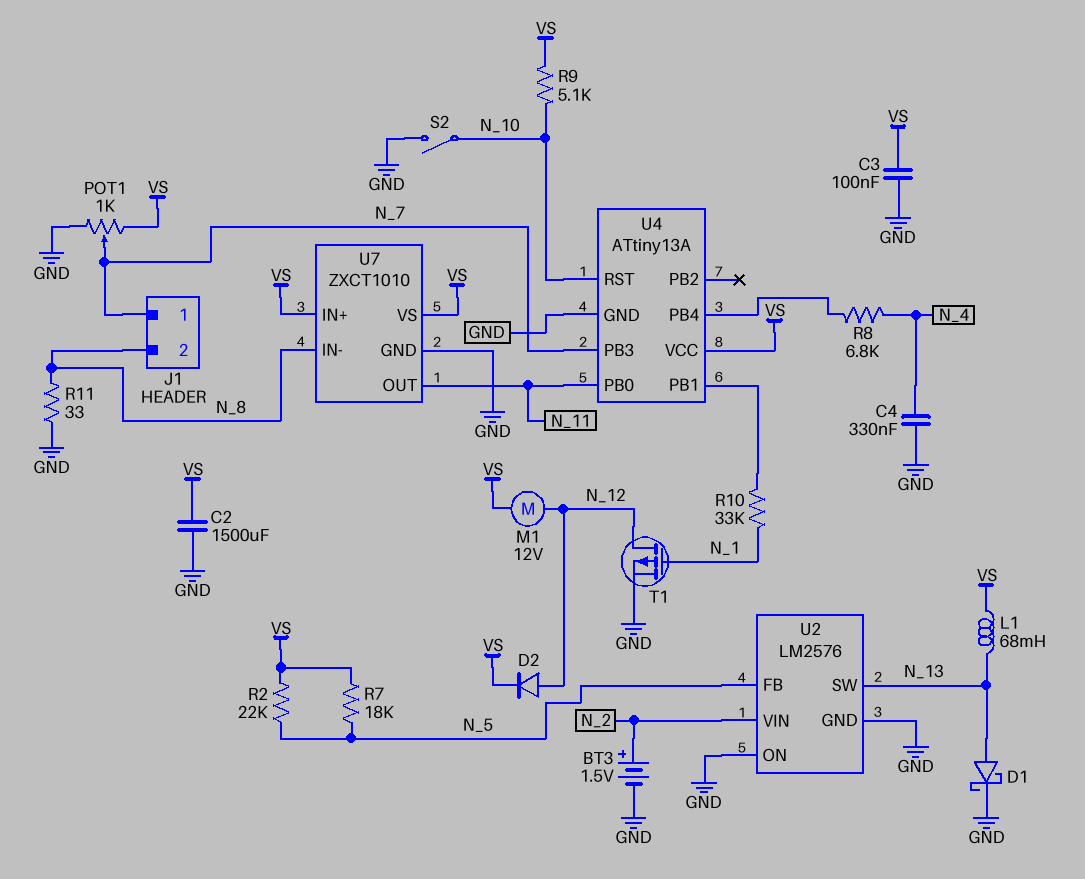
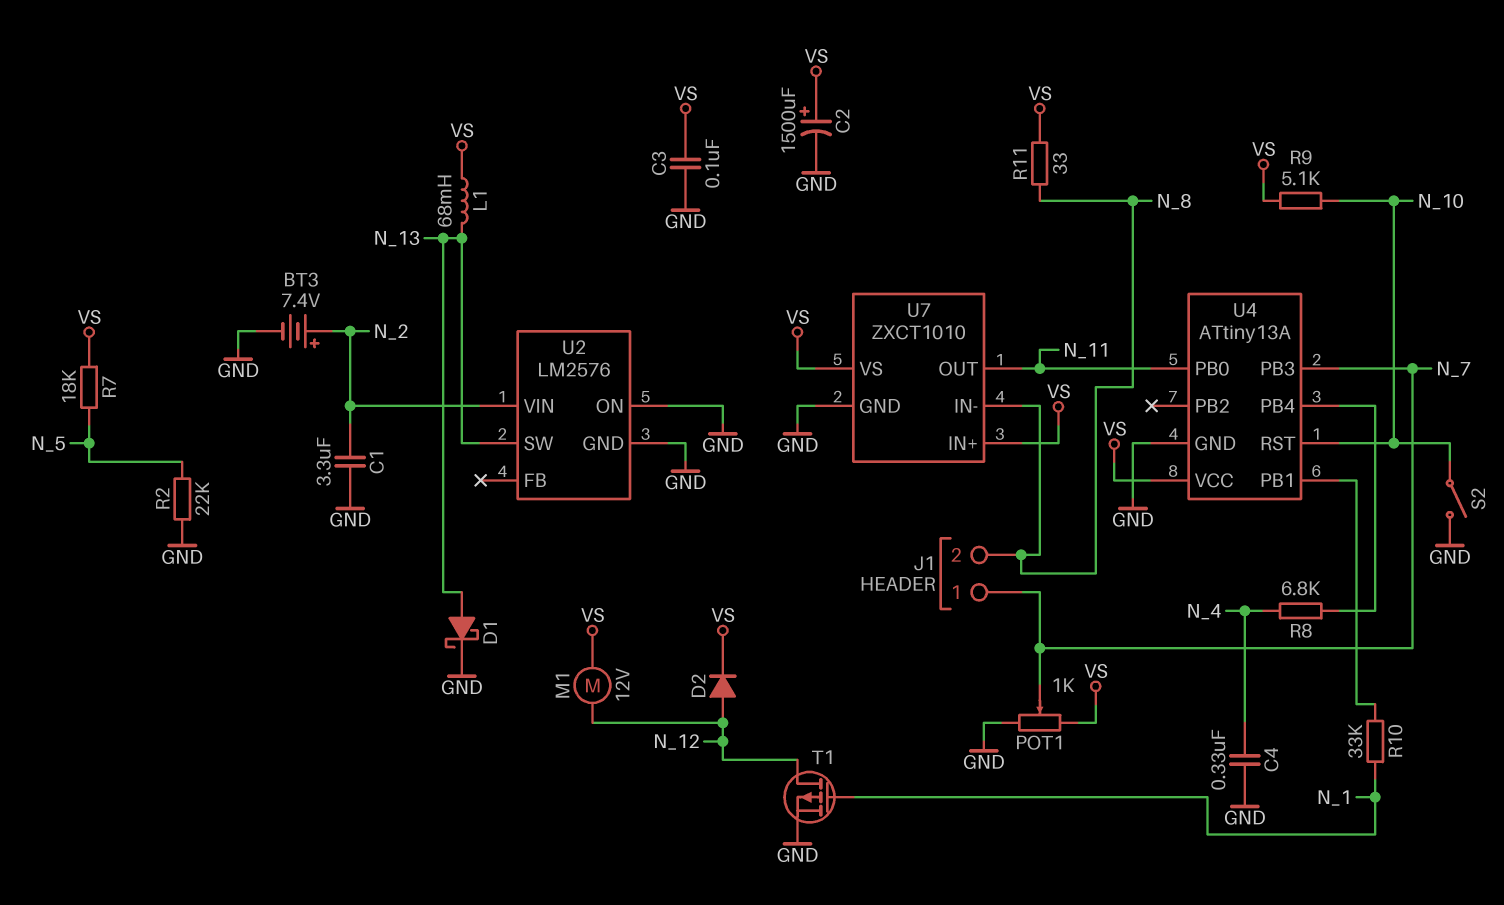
BT3: 1.5V (plus N_2, minus GND) -> 7.4V (plus N_2, minus GND)
C1: none -> 3.3uF (GND, N_2)
C2: 1500uF (GND, VS) -> 1500uF (plus VS, minus GND)
R2: 22k (N_5, VS) -> 22k (GND, N_5)
R11: 33 (GND, N_8) -> 33 (N_8, VS)
U2 pin FB: N_5 -> none

